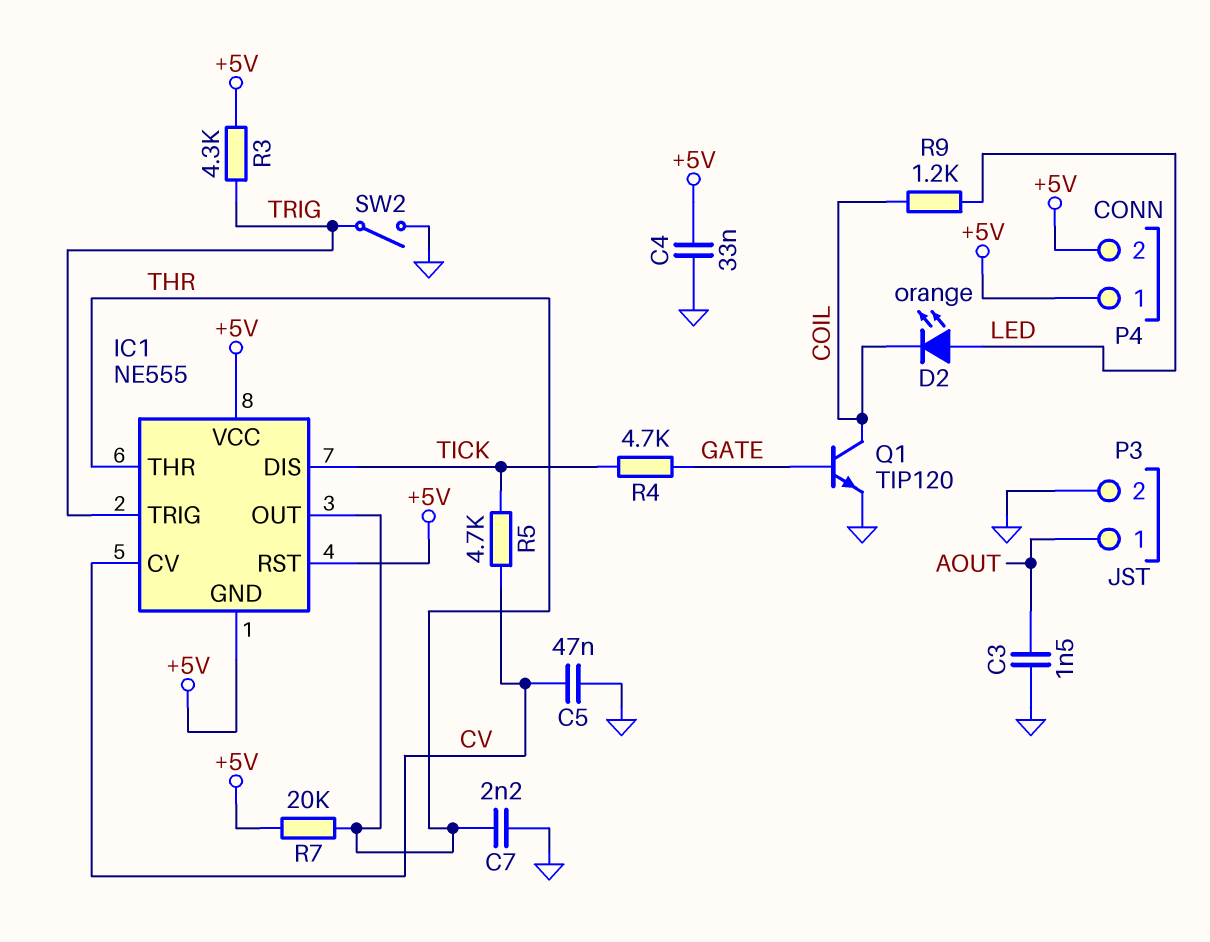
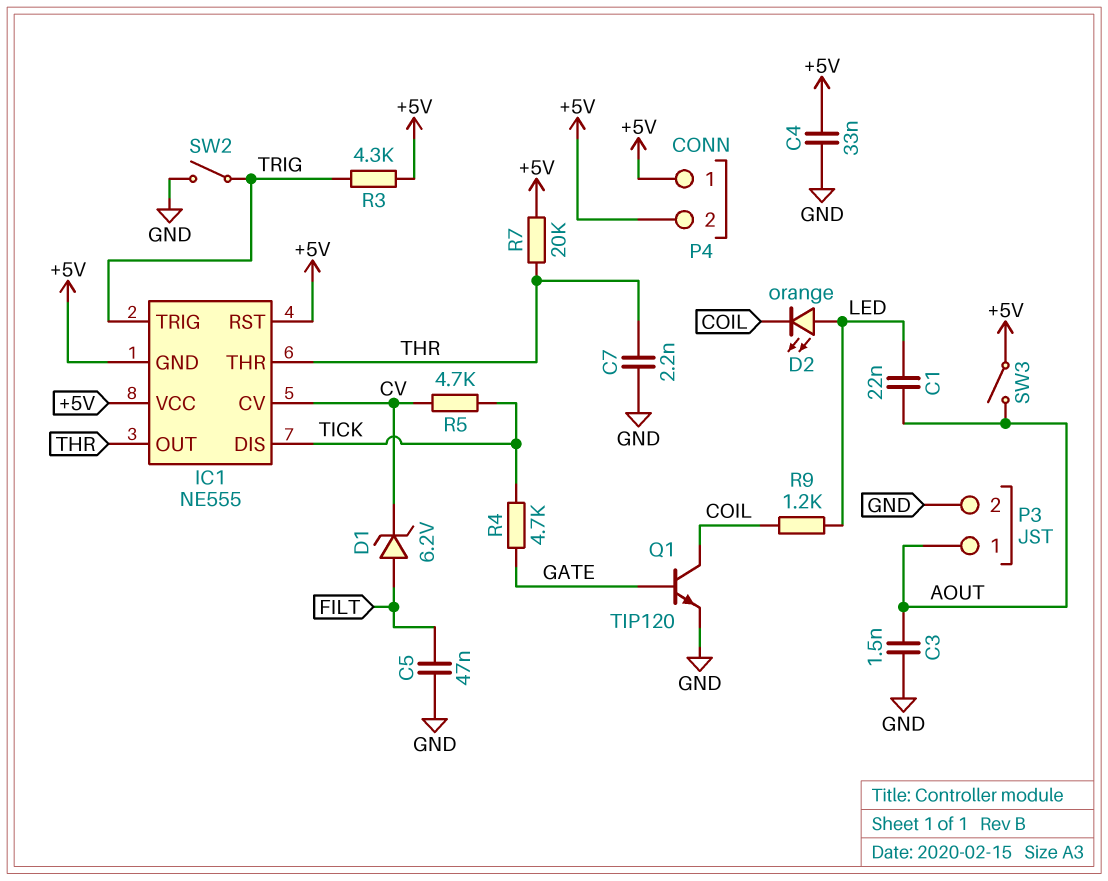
C1: none -> 22nF (AOUT, LED)
C5: 47nF (CV, GND) -> 47nF (FILT, GND)
D1: none -> zener 6.2V (A FILT, K CV)
SW3: none -> switch (+5V, AOUT)

